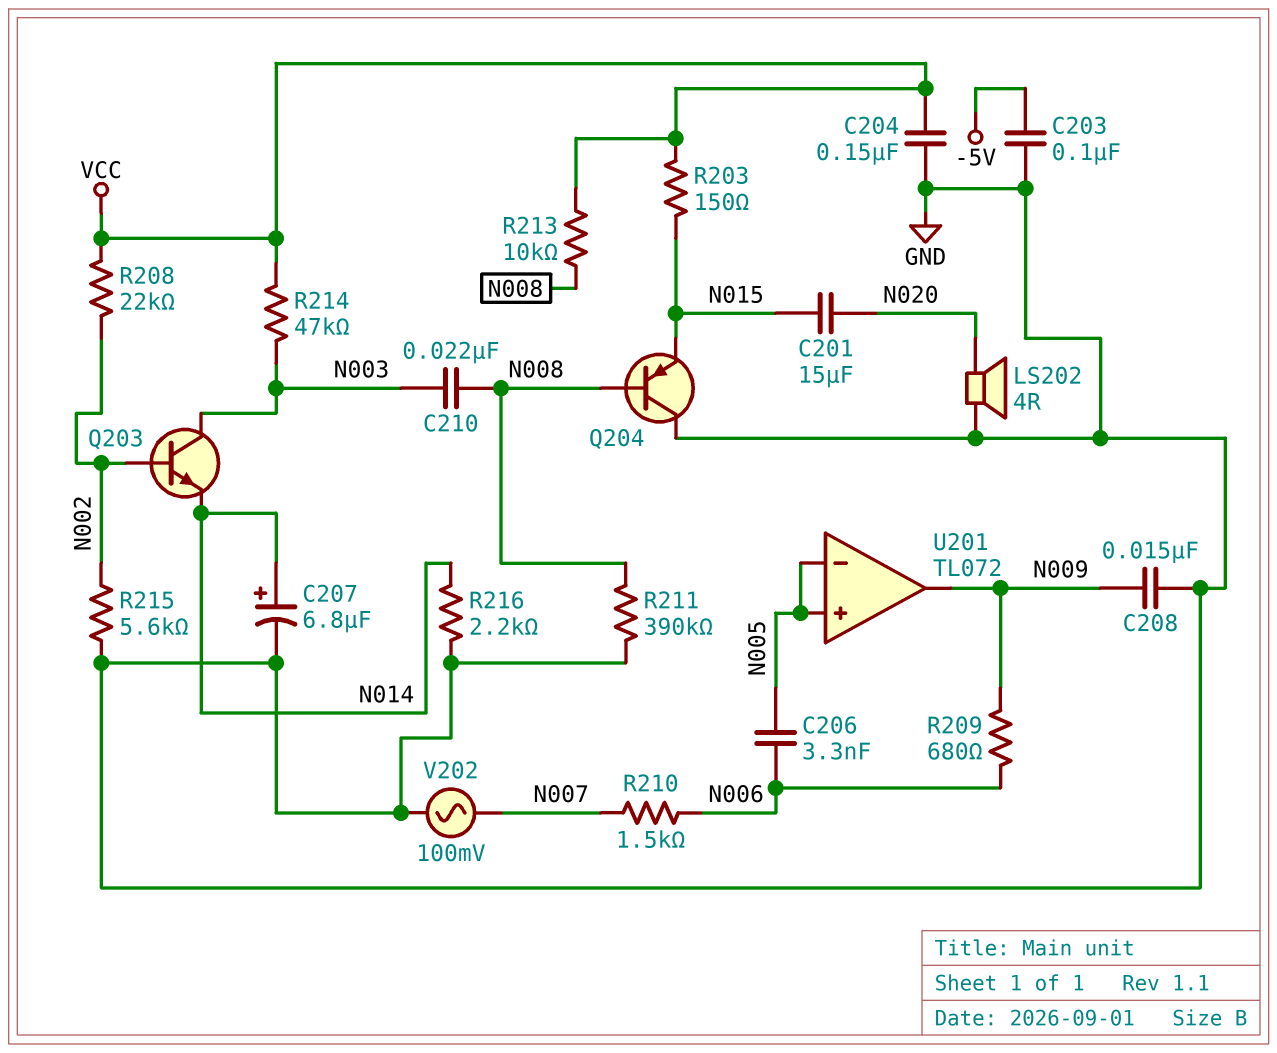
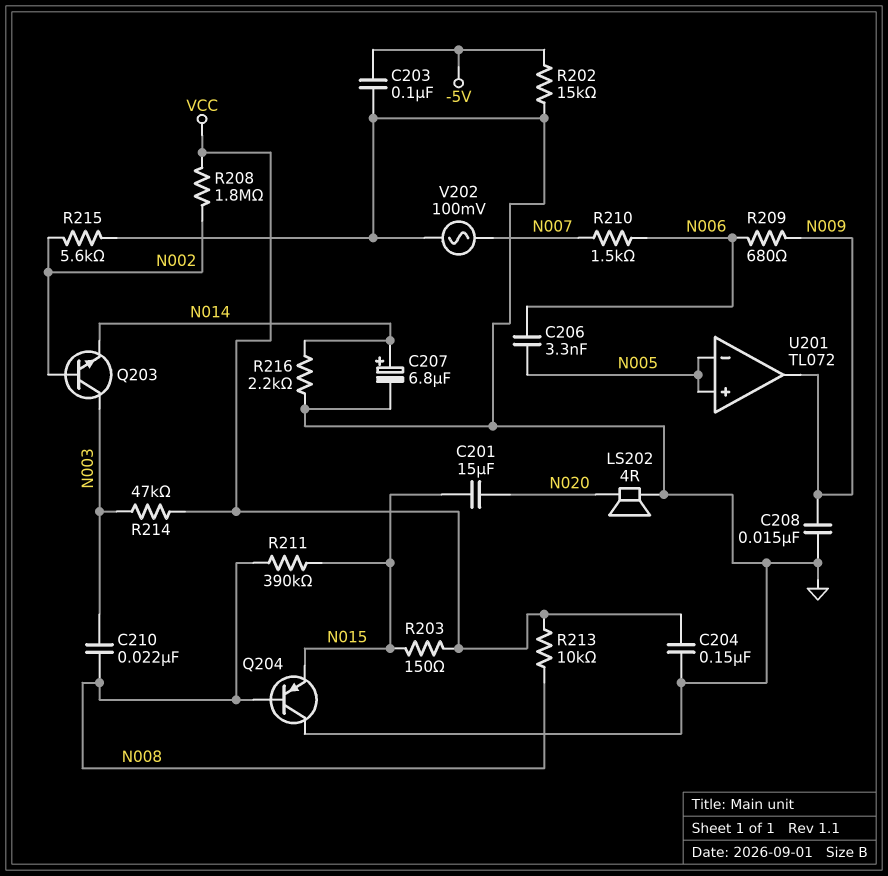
R202: none -> 15k (-5V, GND)
R208: 22k (N002, VCC) -> 1.8M (N002, VCC)
R211: 390k (GND, N008) -> 390k (N008, N015)

